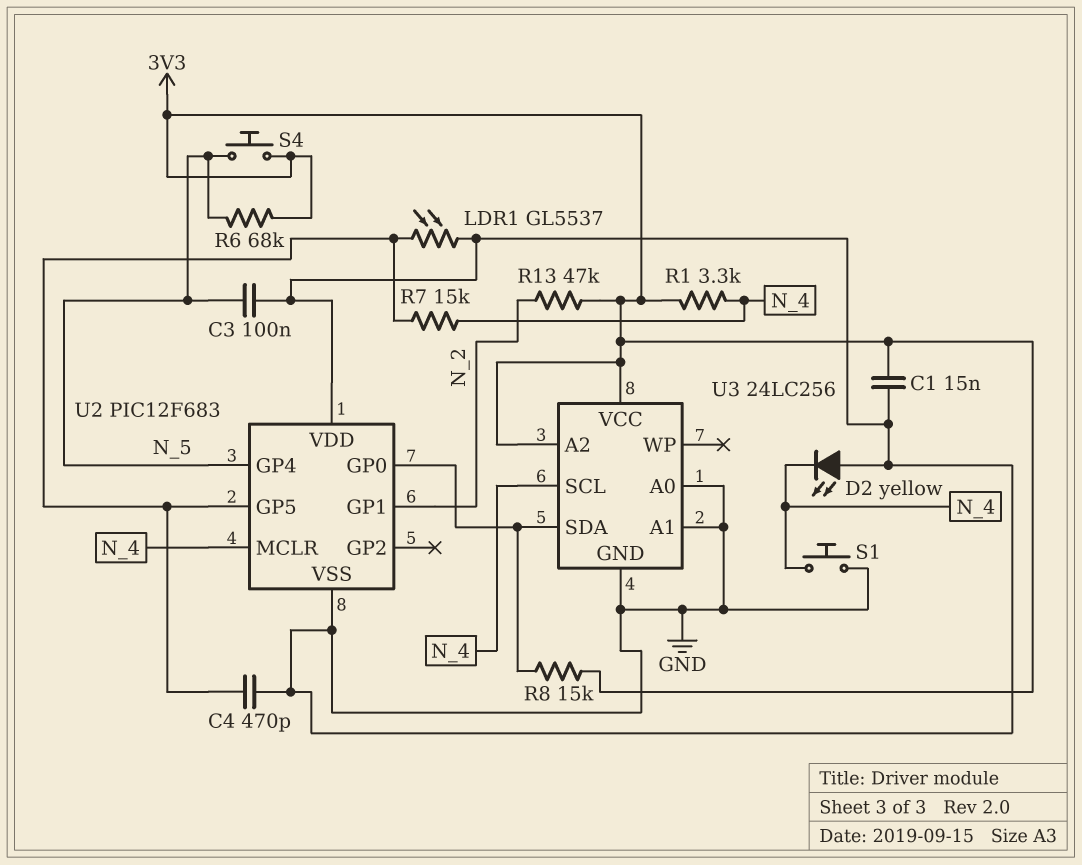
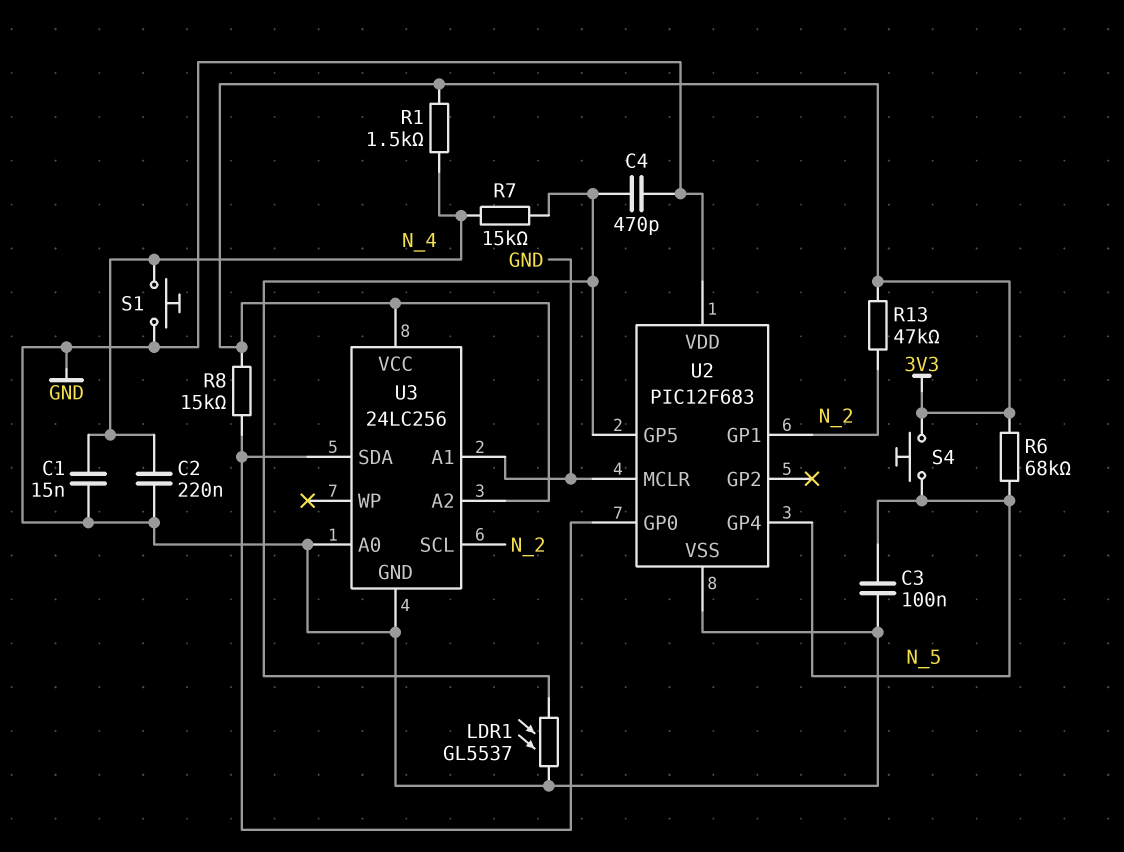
C1: 15nF (3V3, GND) -> 15nF (GND, N_4)
C2: none -> 220nF (GND, N_4)
D2: LED yellow (A GND, K N_4) -> none
R1: 3.3k (3V3, N_4) -> 1.5k (3V3, N_4)
U2 pin MCLR: N_4 -> GND
U3 pin SCL: N_4 -> N_2

